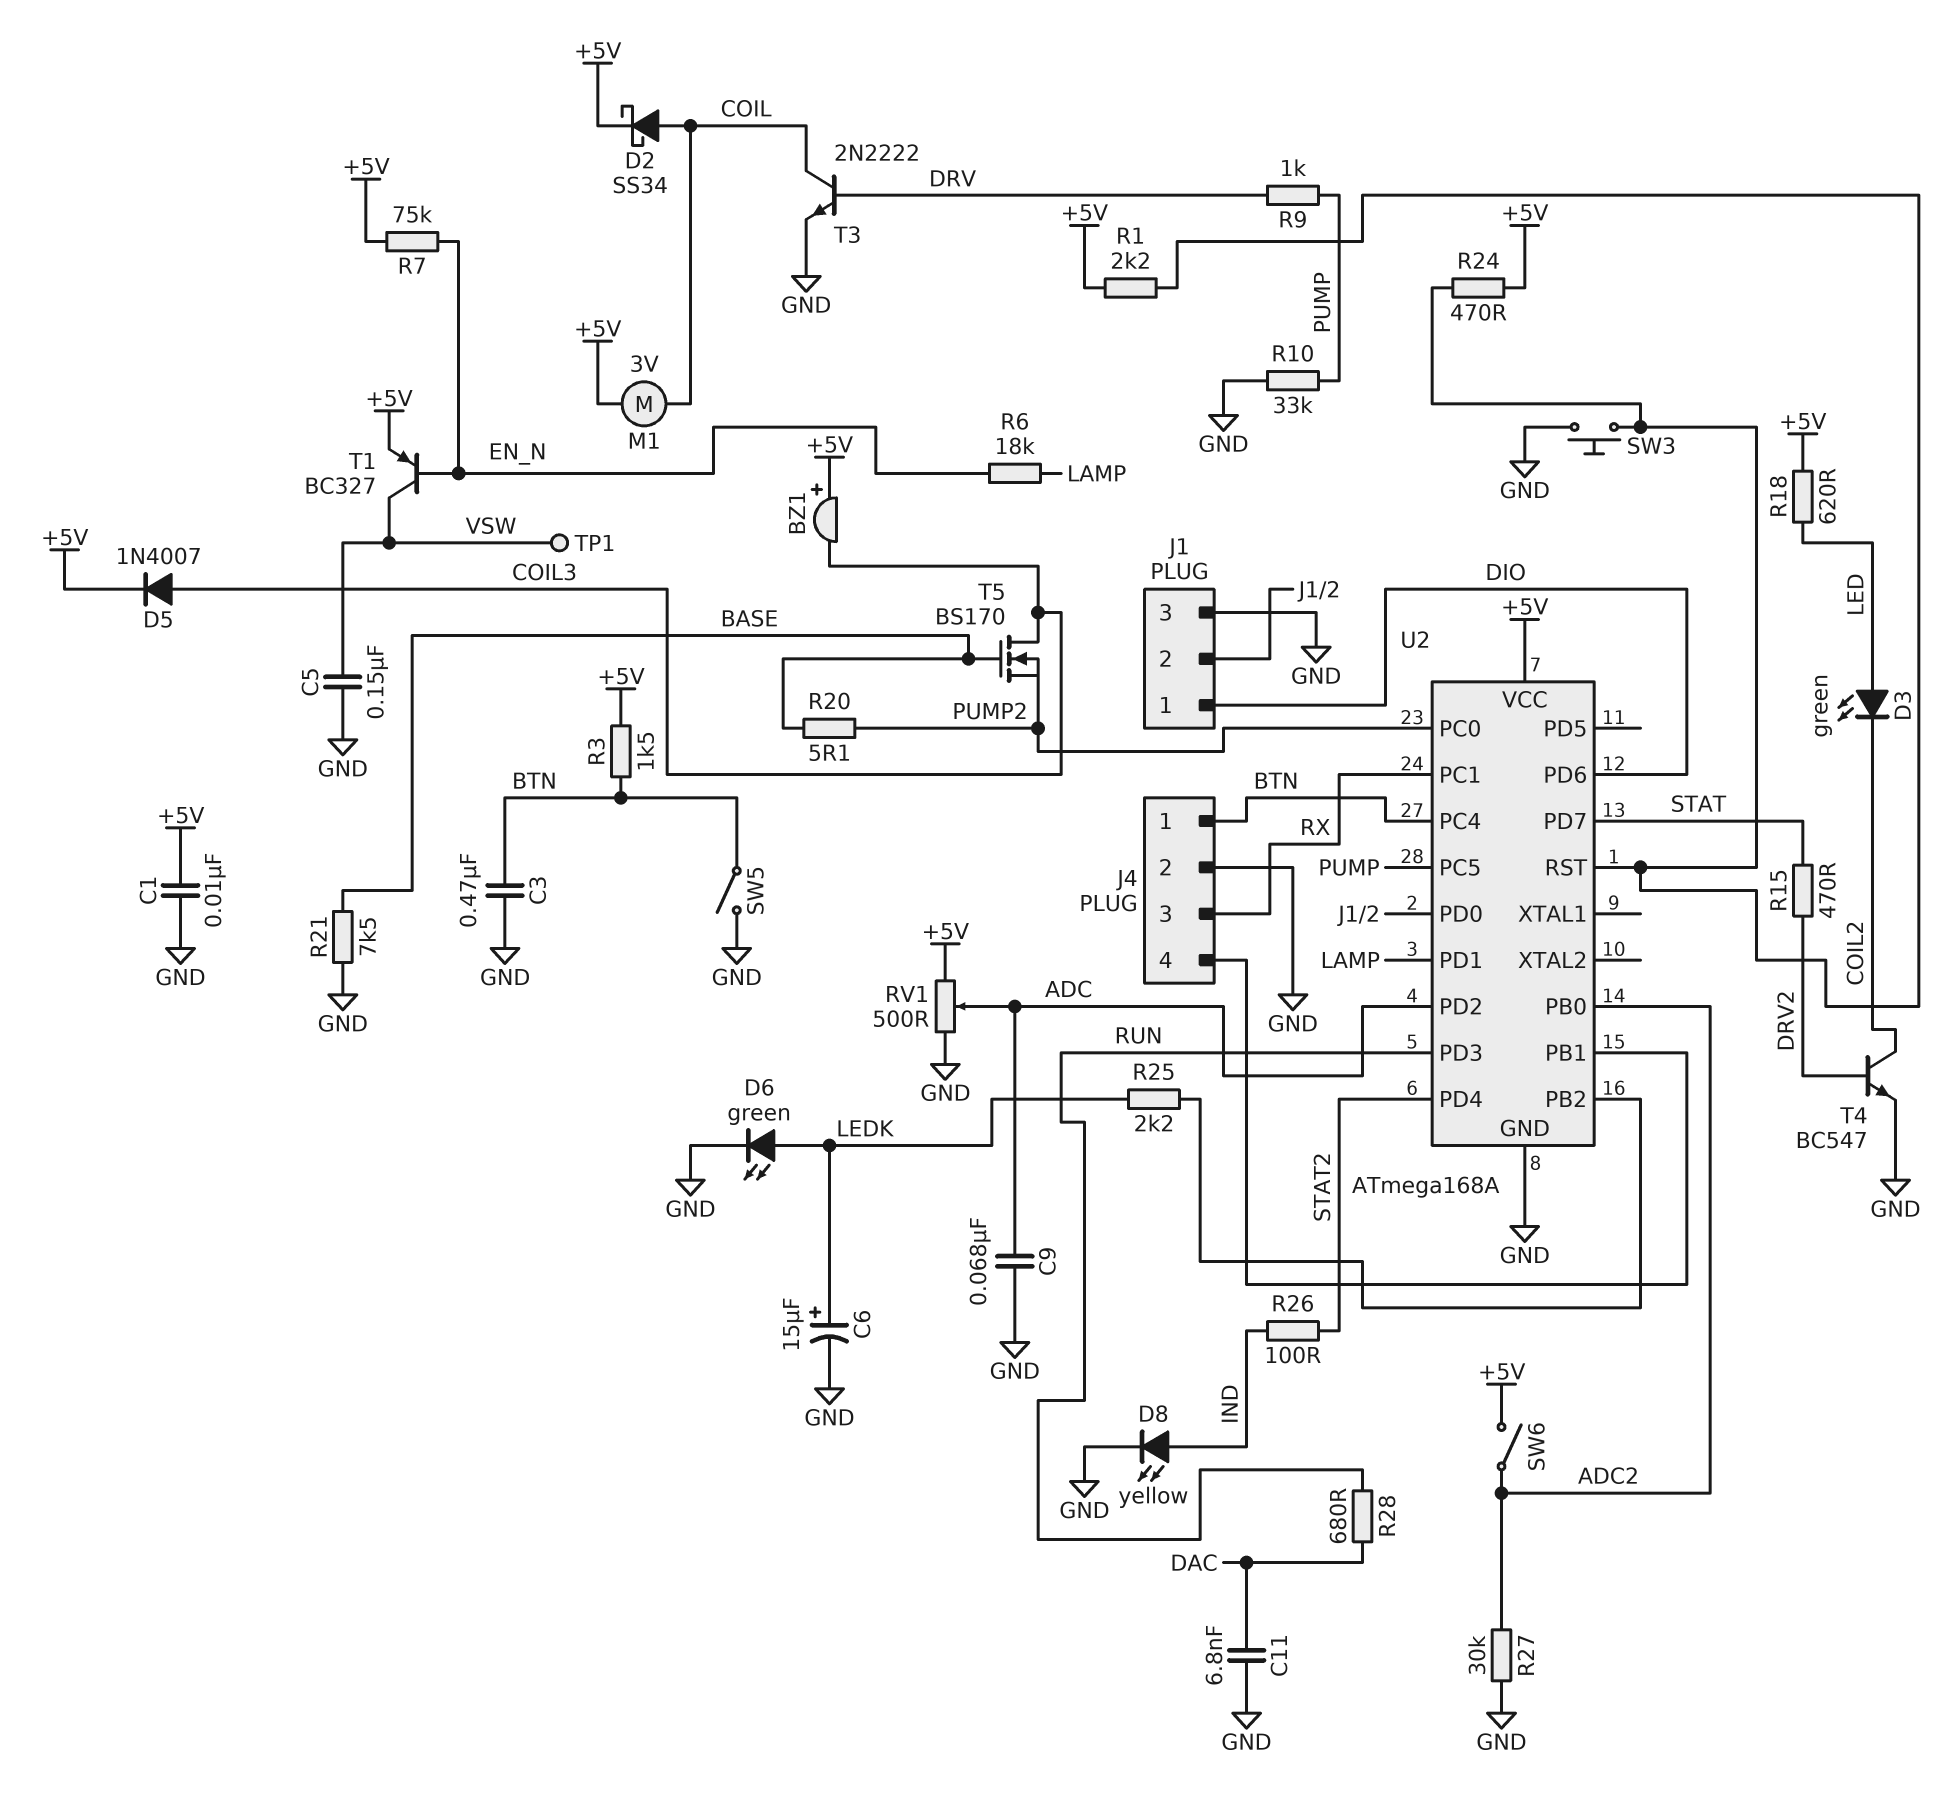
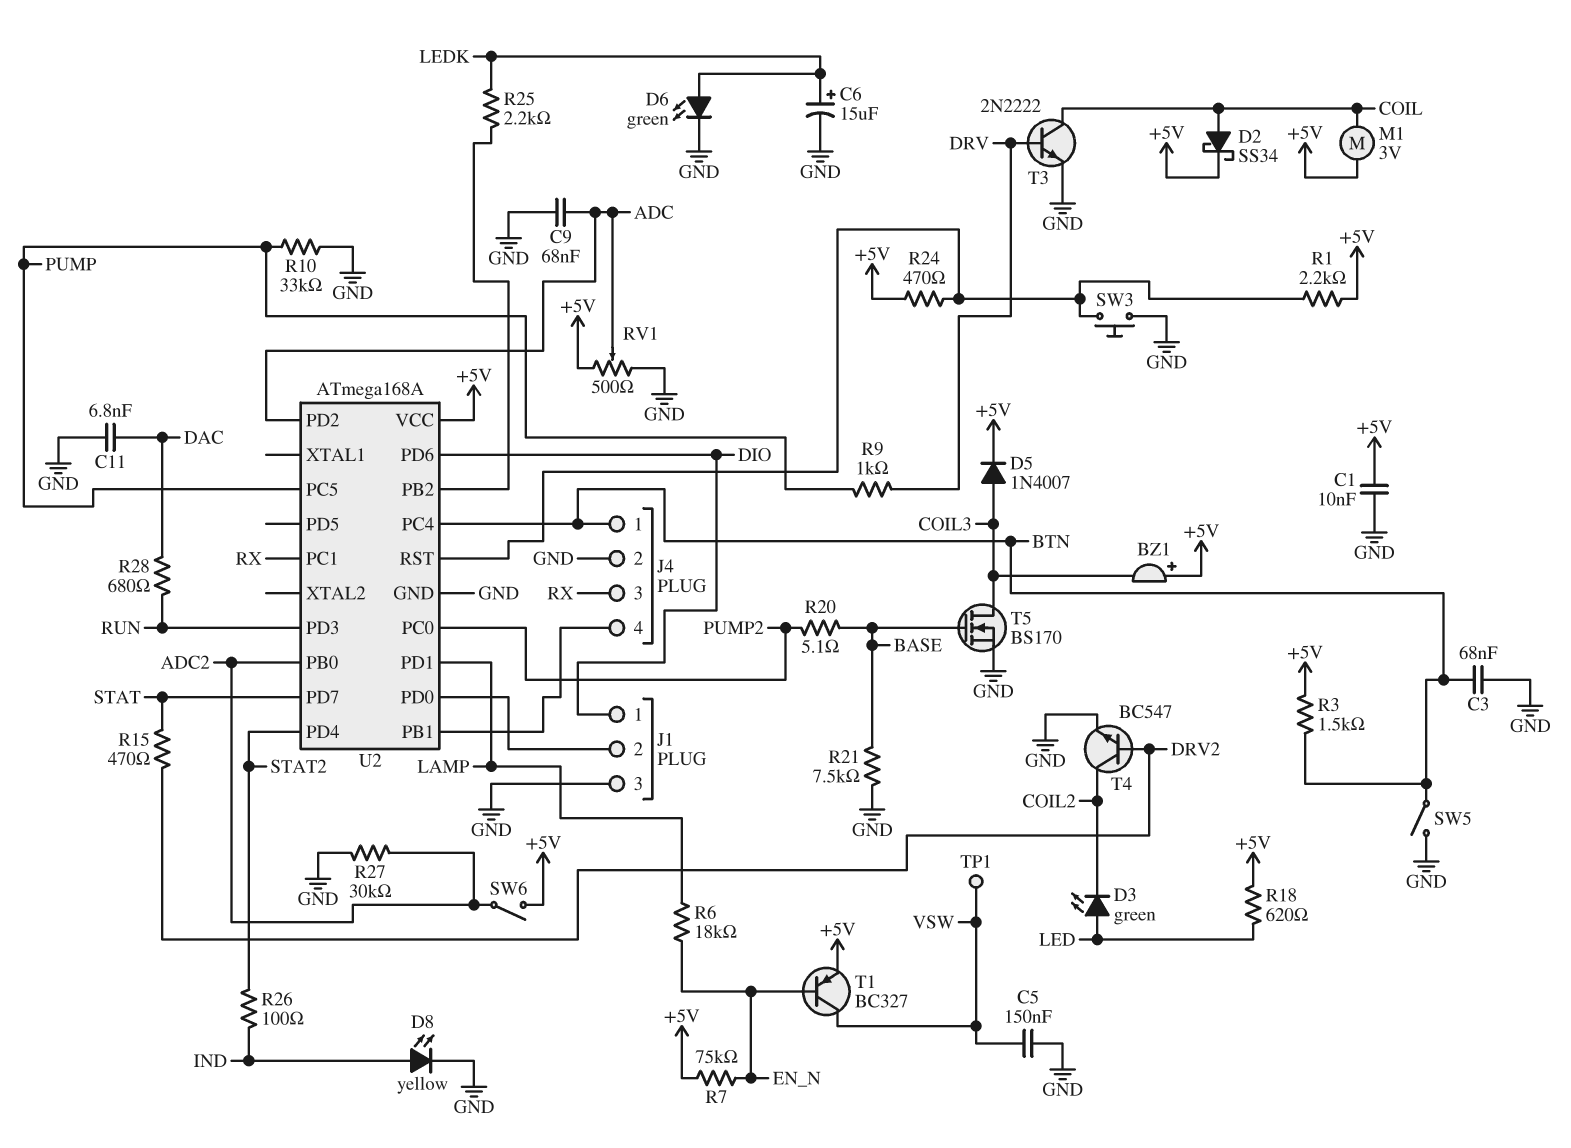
C3: 470nF (BTN, GND) -> 68nF (BTN, GND)
T5: NMOS BS170 (G BASE, D COIL3, S PUMP2) -> NMOS BS170 (G BASE, D COIL3, S GND)

